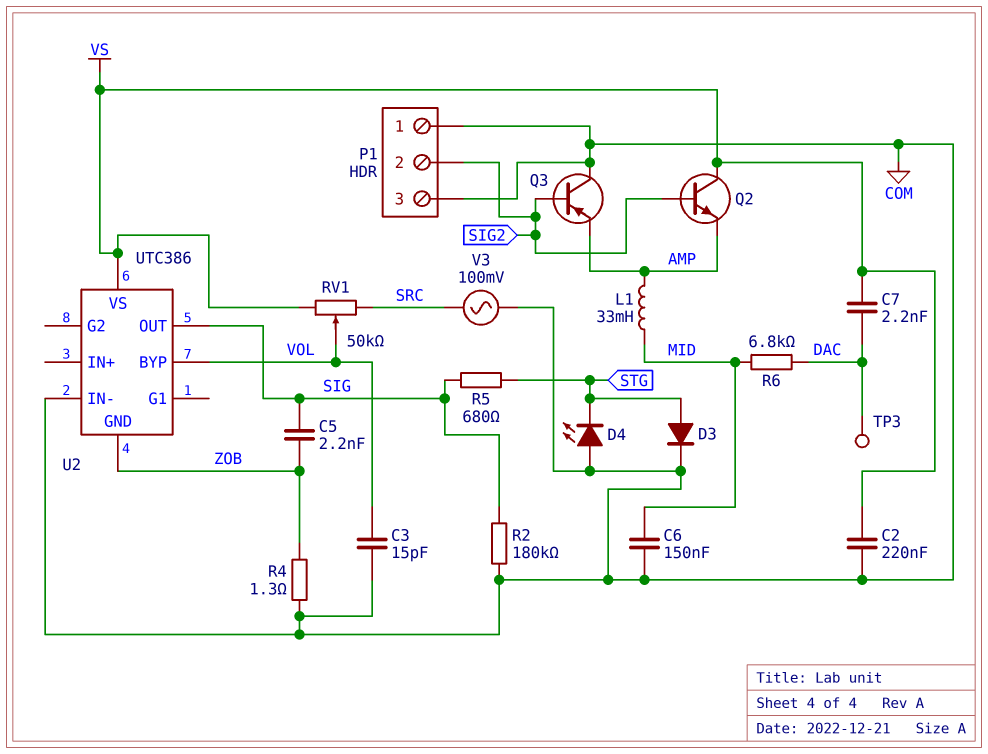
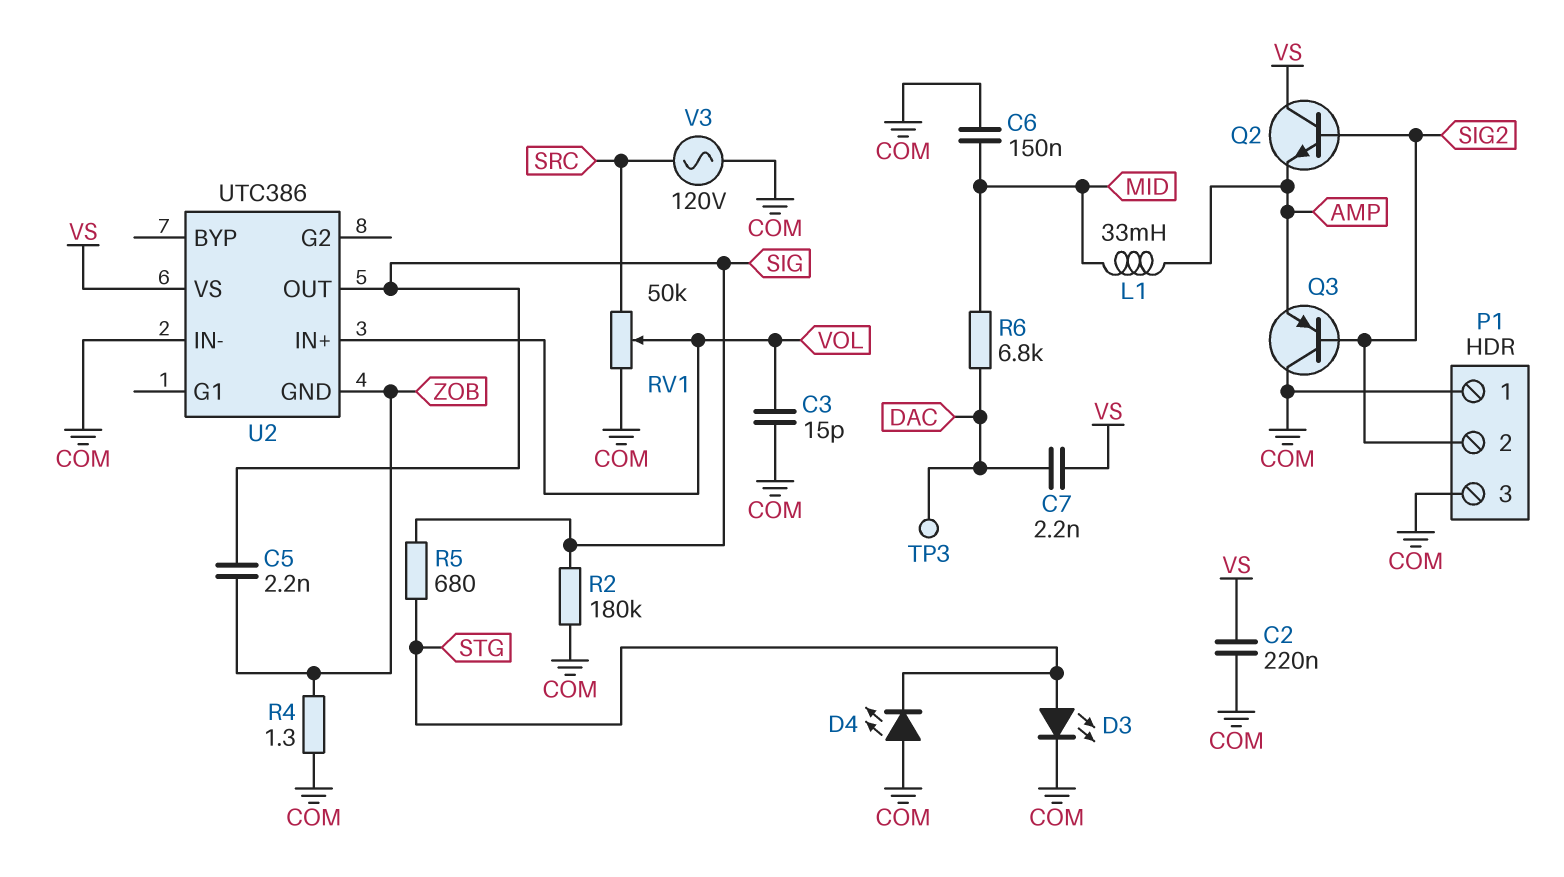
D3: diode (A STG, K COM) -> LED (A STG, K COM)
RV1: 50k (SRC, VS, wiper VOL) -> 50k (COM, SRC, wiper VOL)
U2 pin BYP: VOL -> none
U2 pin IN+: none -> VOL
V3: AC 100mV (COM, SRC) -> AC 120V (COM, SRC)

